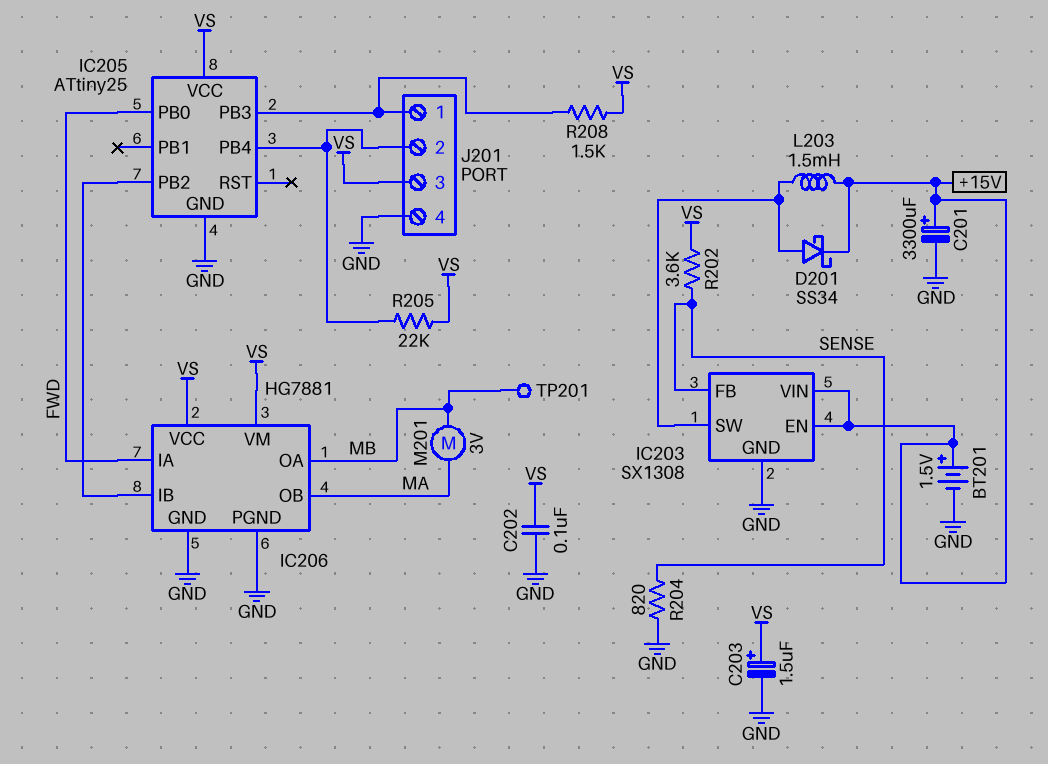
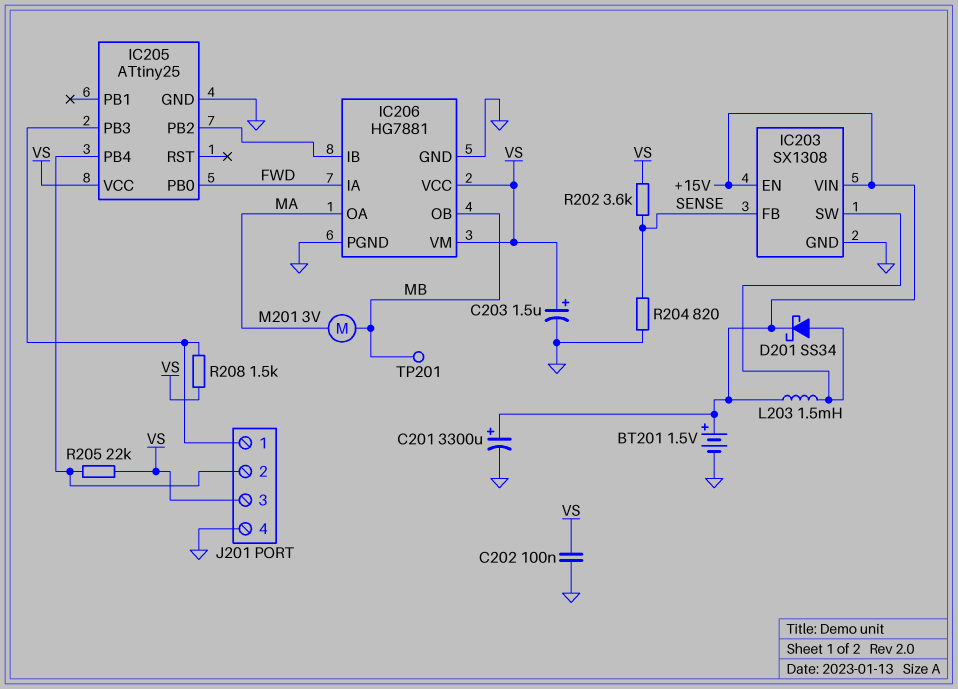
IC206 pin OA: MB -> MA
IC206 pin OB: MA -> MB

